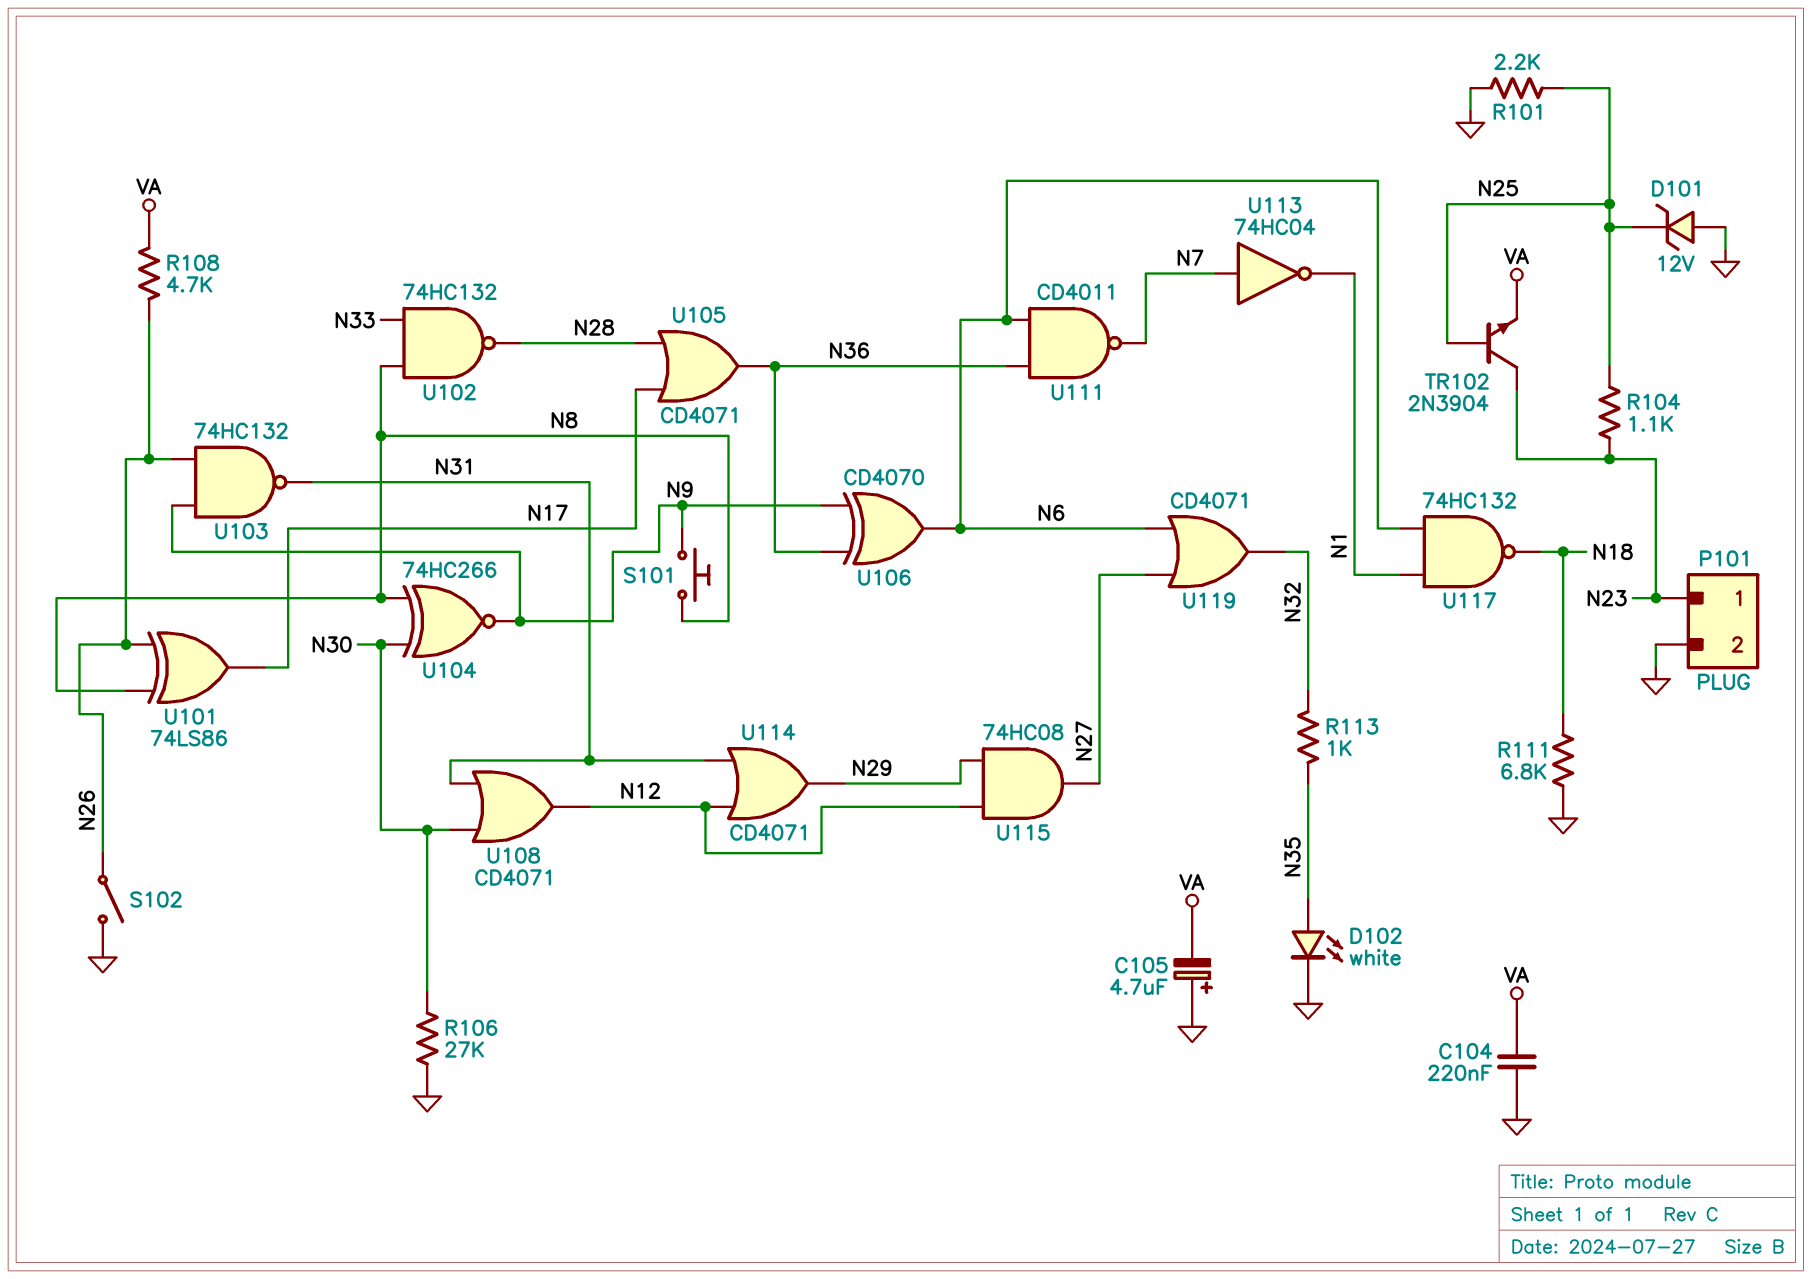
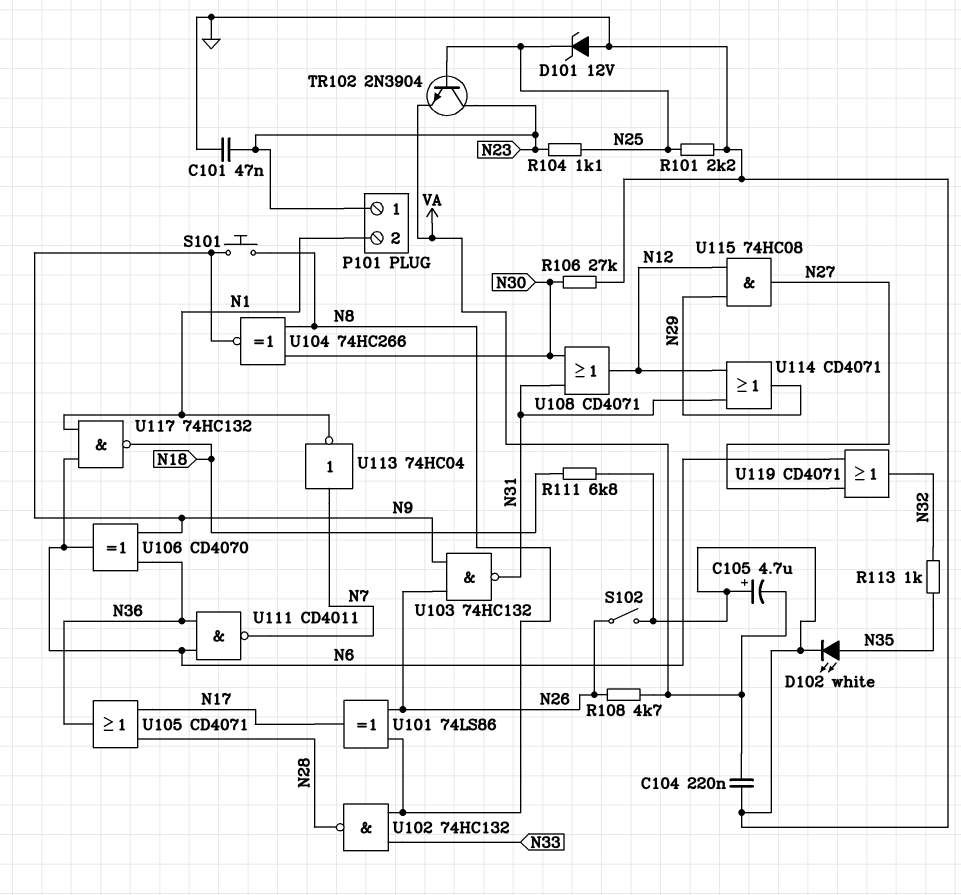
C101: none -> 47nF (GND, N23)
P101 pin 2: GND -> N1

